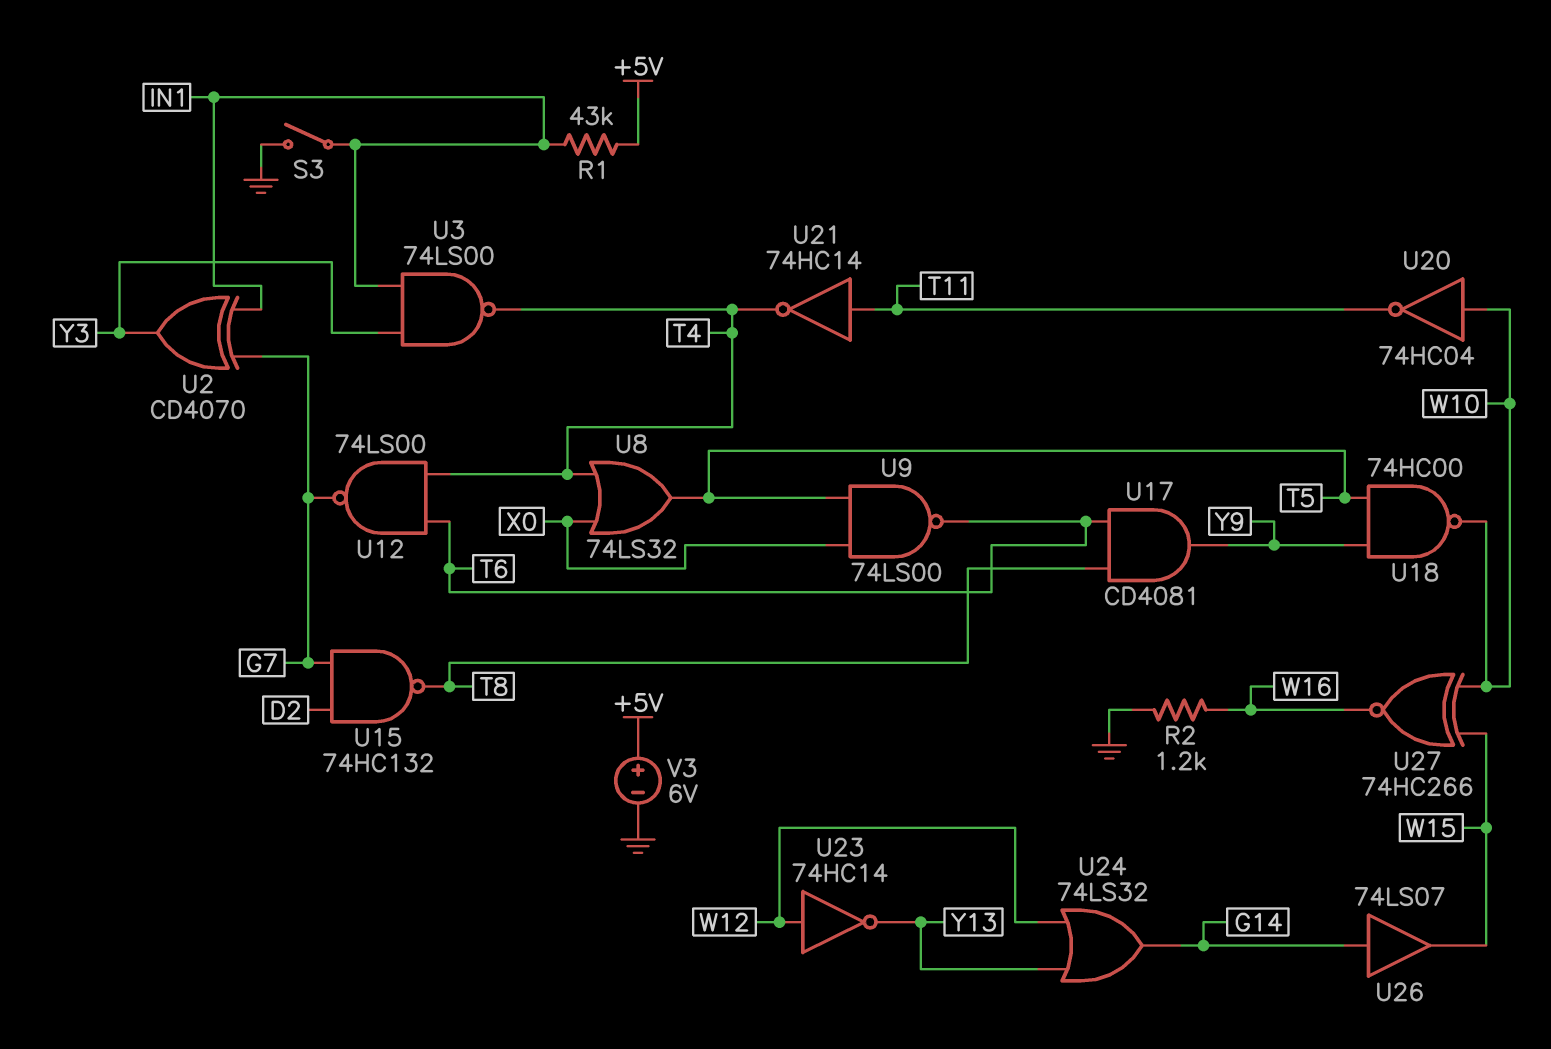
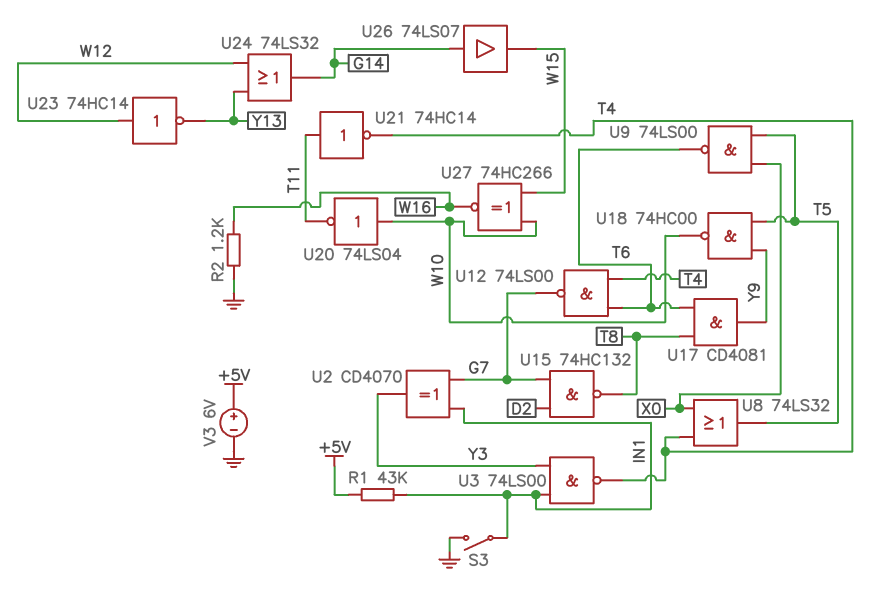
U20: NOT 74HC04 (in W10, out T11) -> NOT 74LS04 (in W10, out T11)

